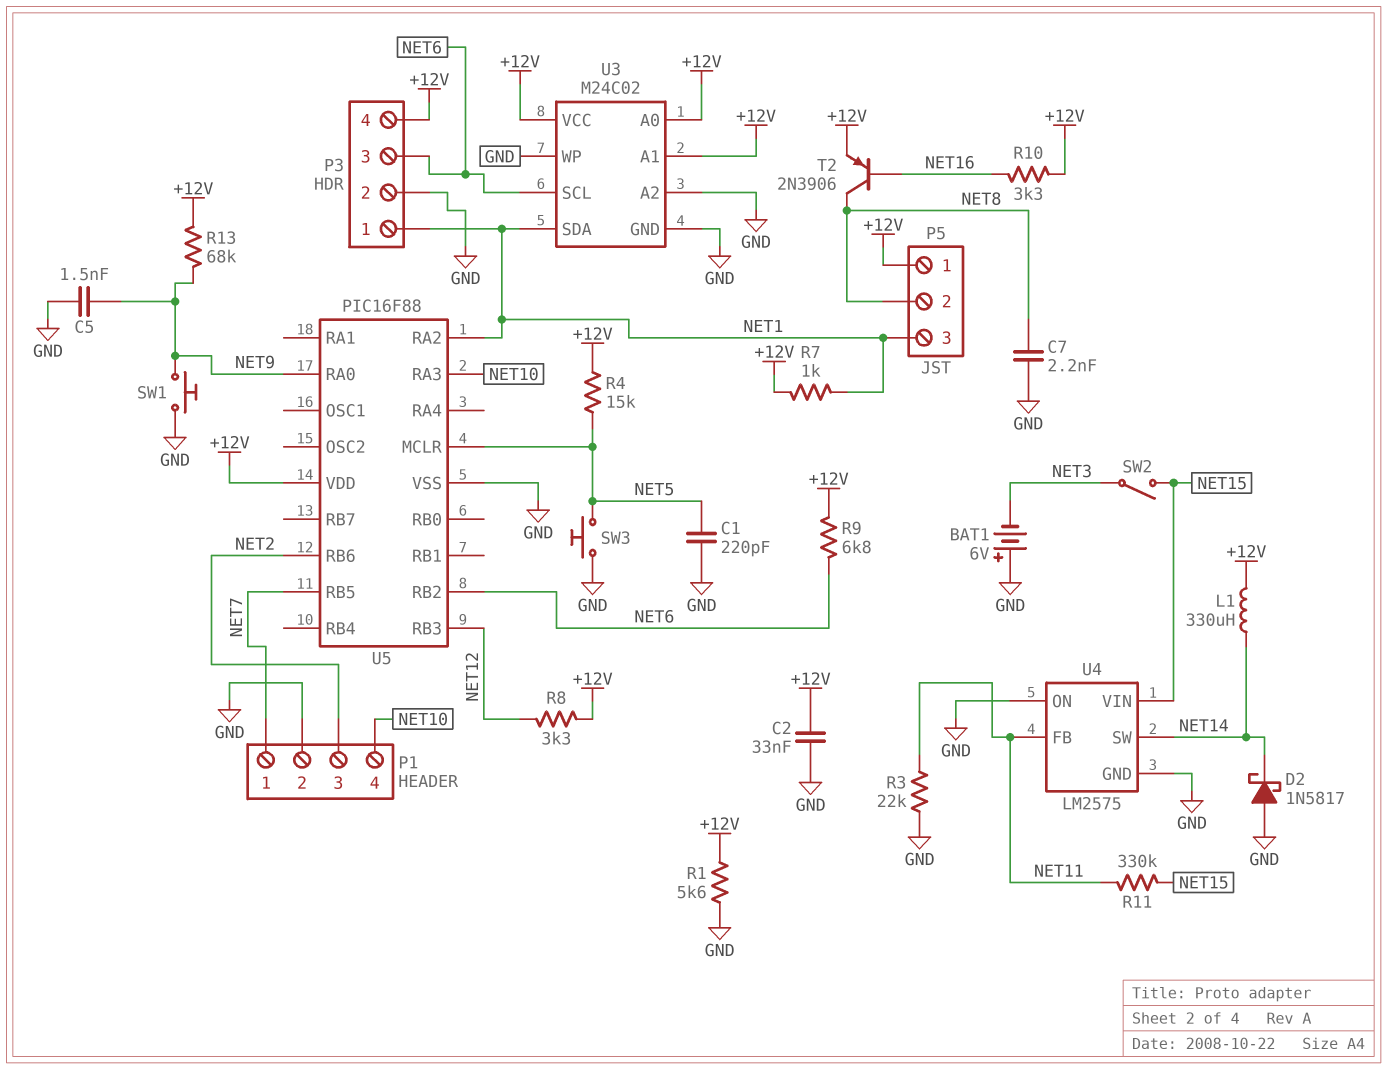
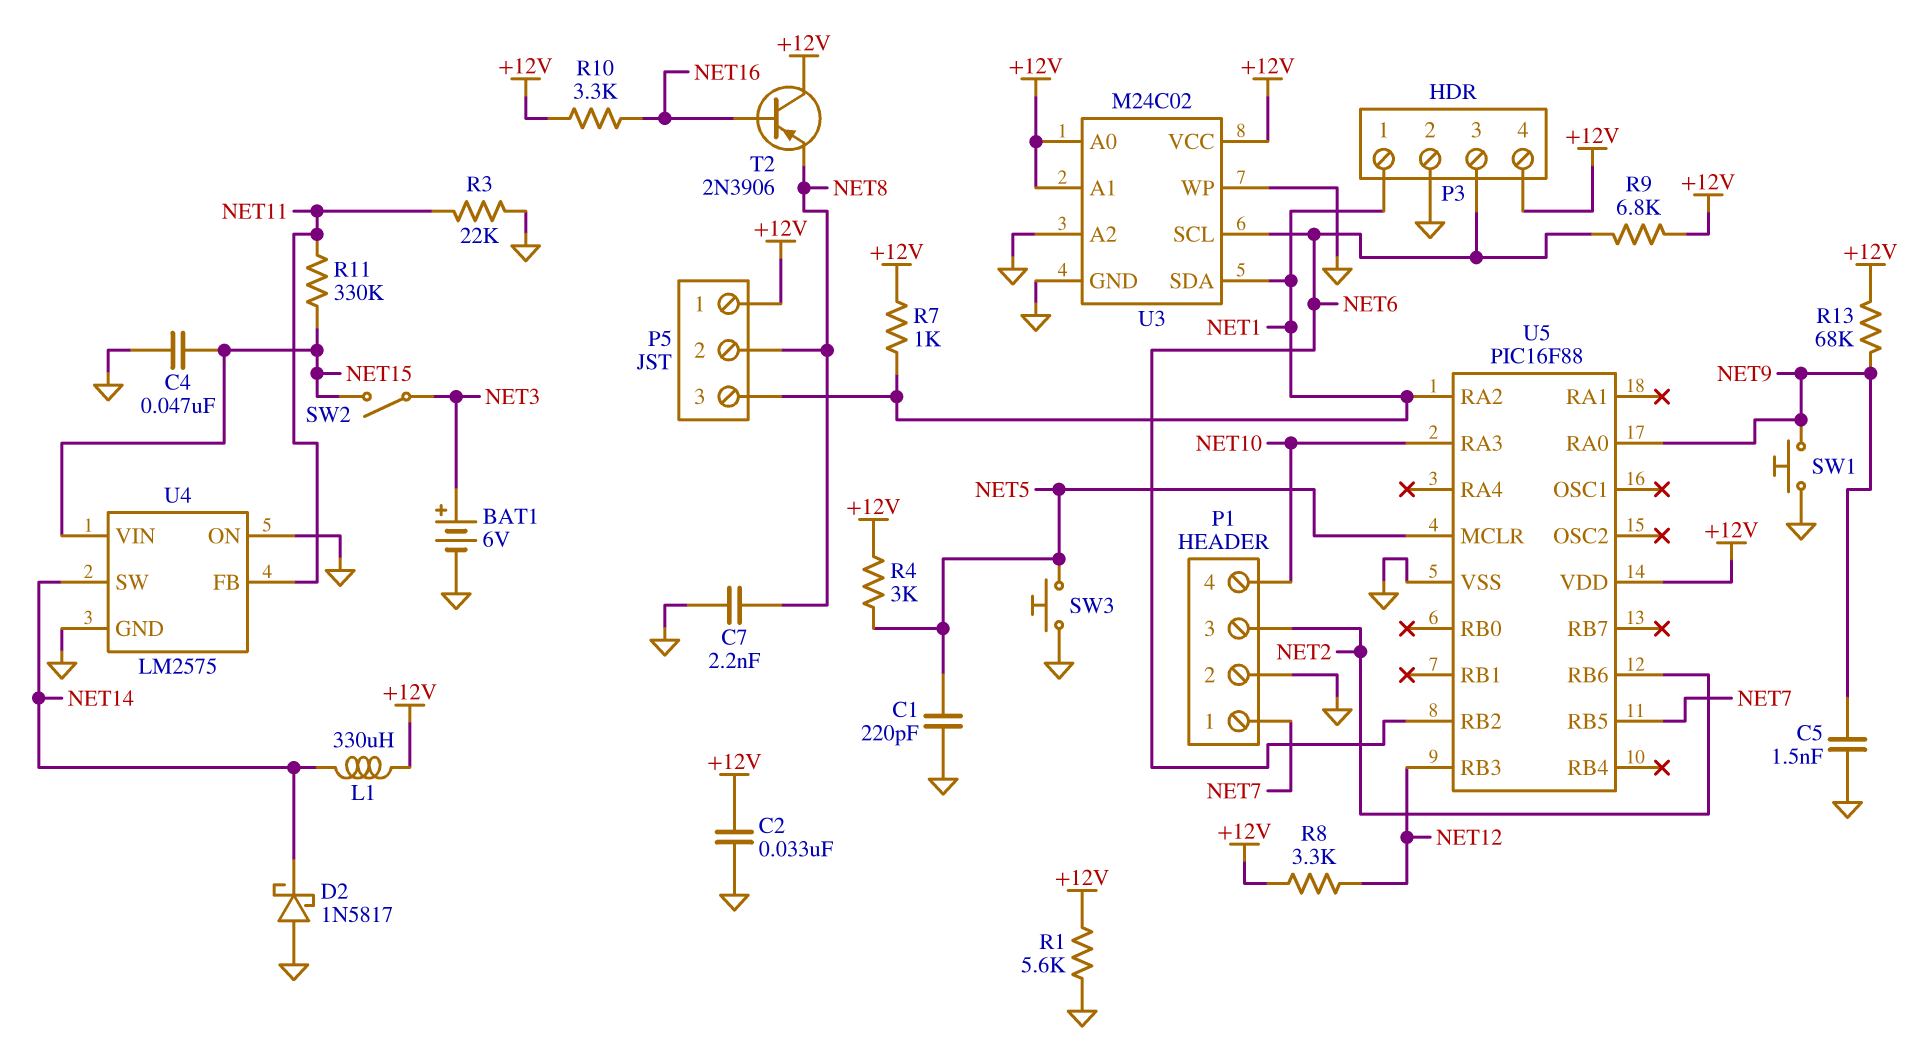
BAT1: 6V (plus GND, minus NET3) -> 6V (plus NET3, minus GND)
C4: none -> 47nF (GND, NET15)
R4: 15k (+12V, NET5) -> 3k (+12V, NET5)
T2: PNP 2N3906 (B NET16, C NET8, E +12V) -> PNP 2N3906 (B NET16, C +12V, E NET8)

